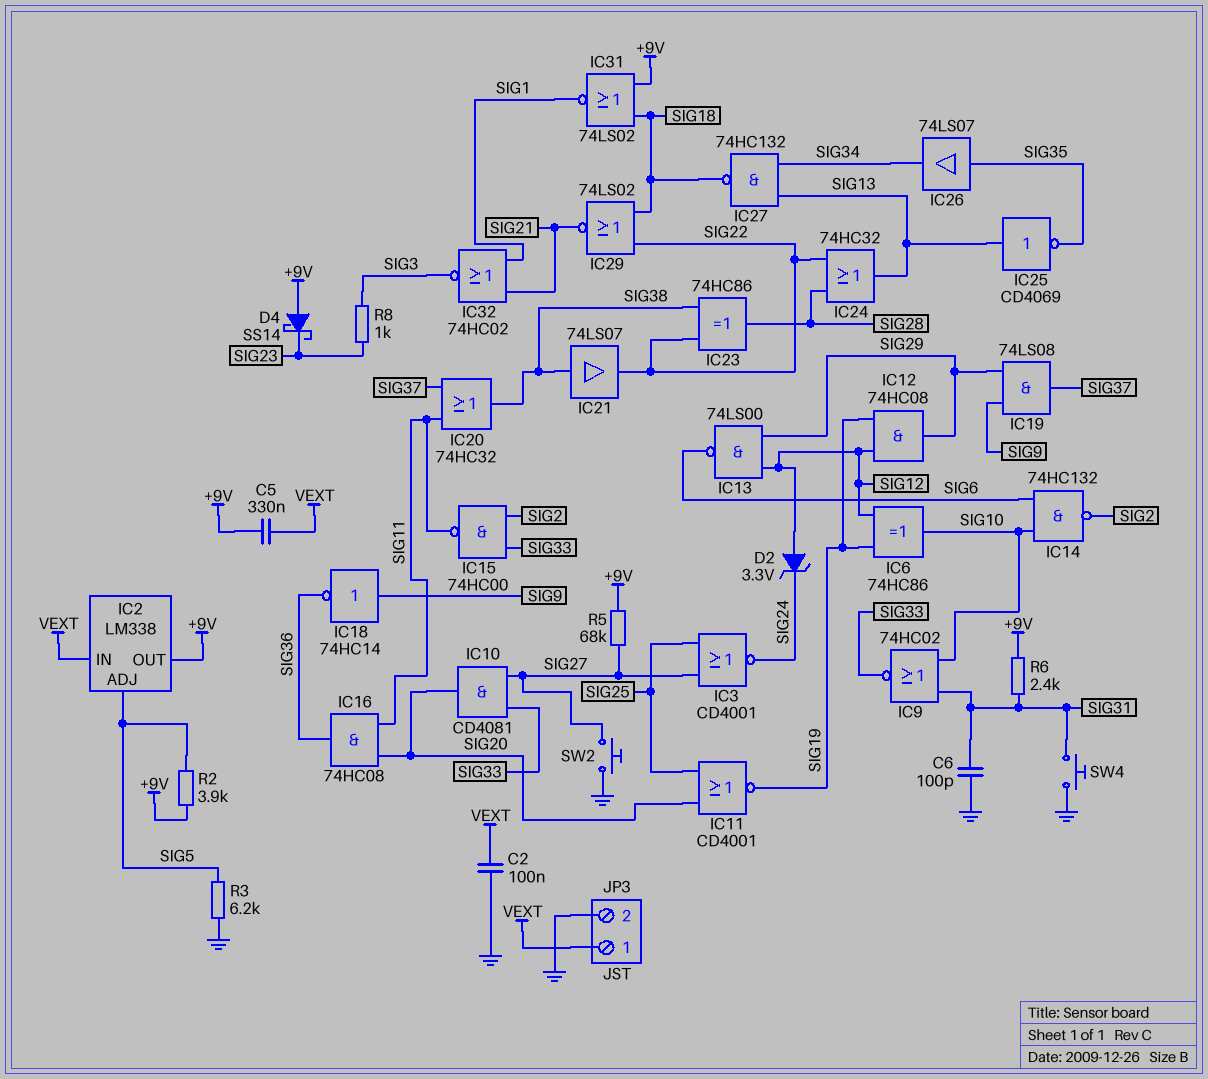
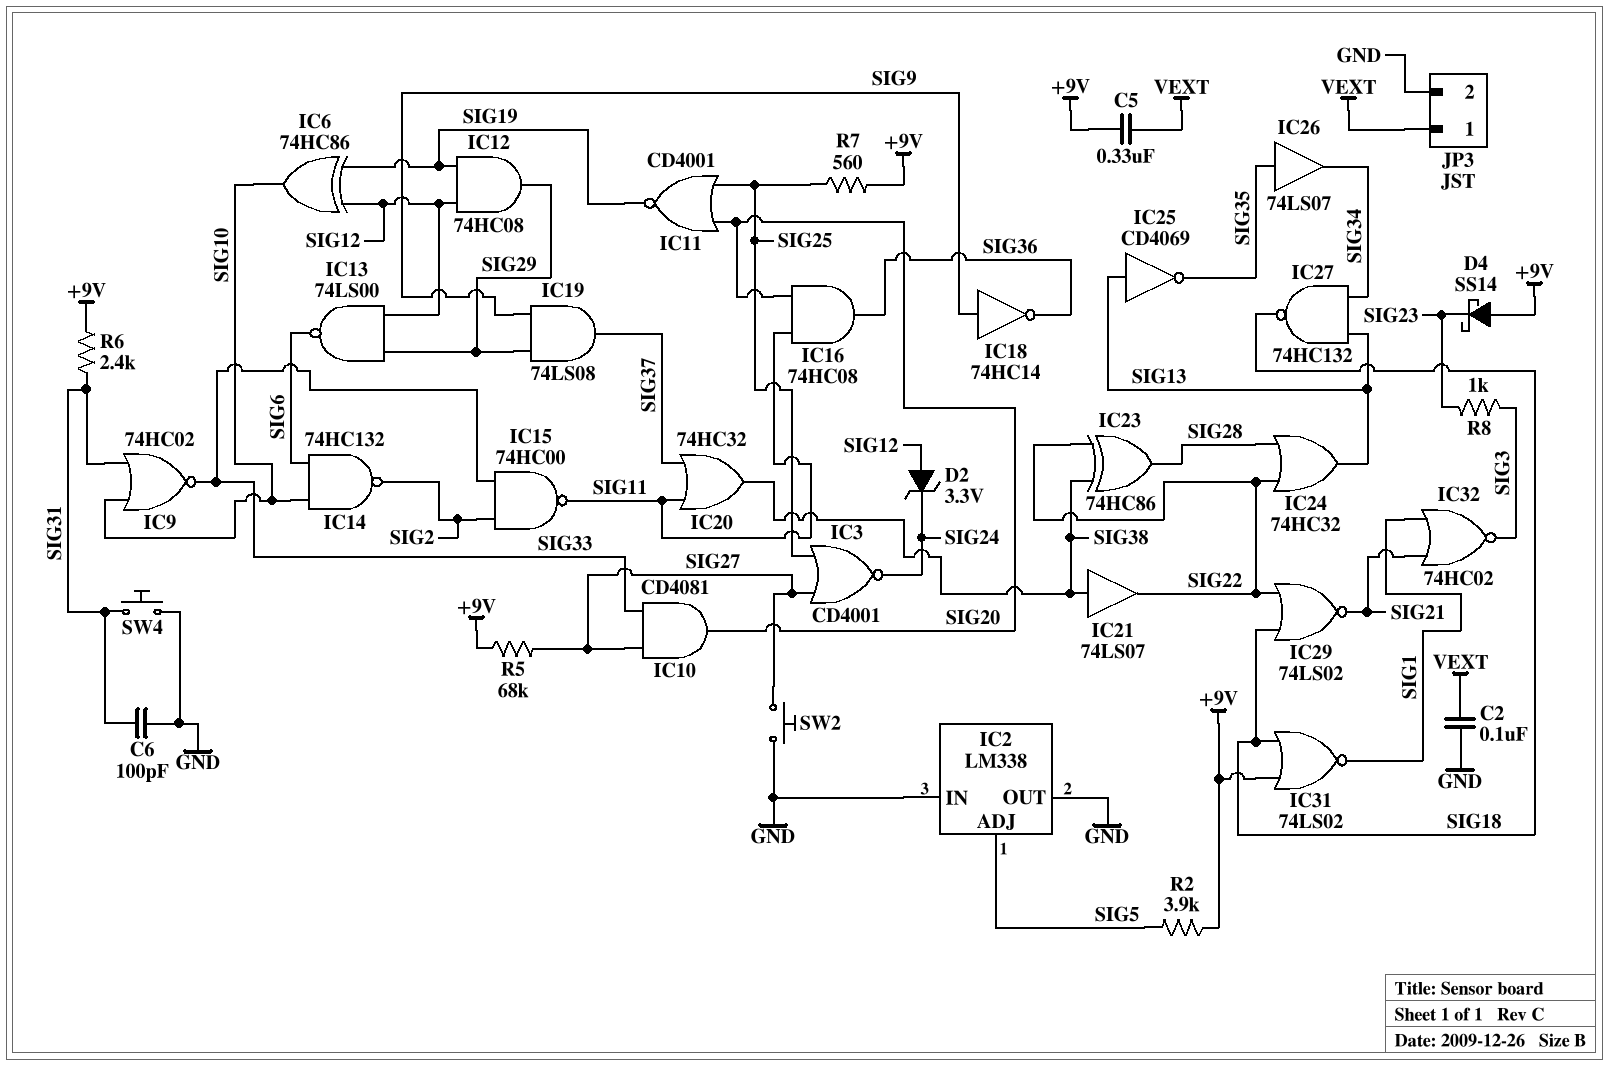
IC2 pin IN: VEXT -> GND
IC2 pin OUT: +9V -> GND
R3: 6.2k (GND, SIG5) -> none
R7: none -> 560 (+9V, SIG25)

